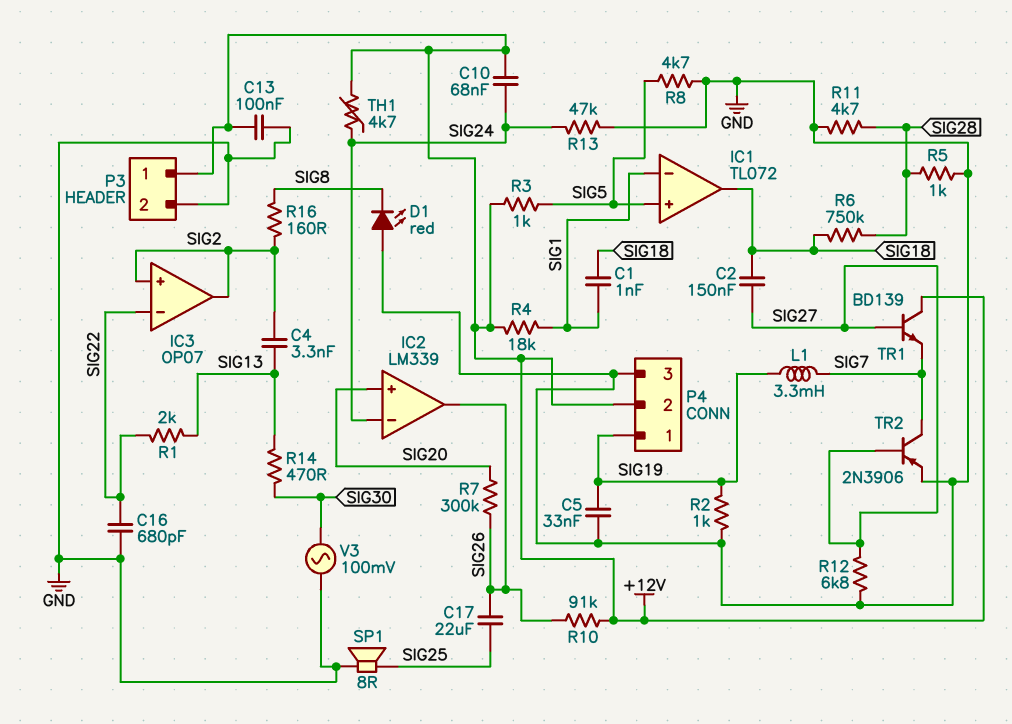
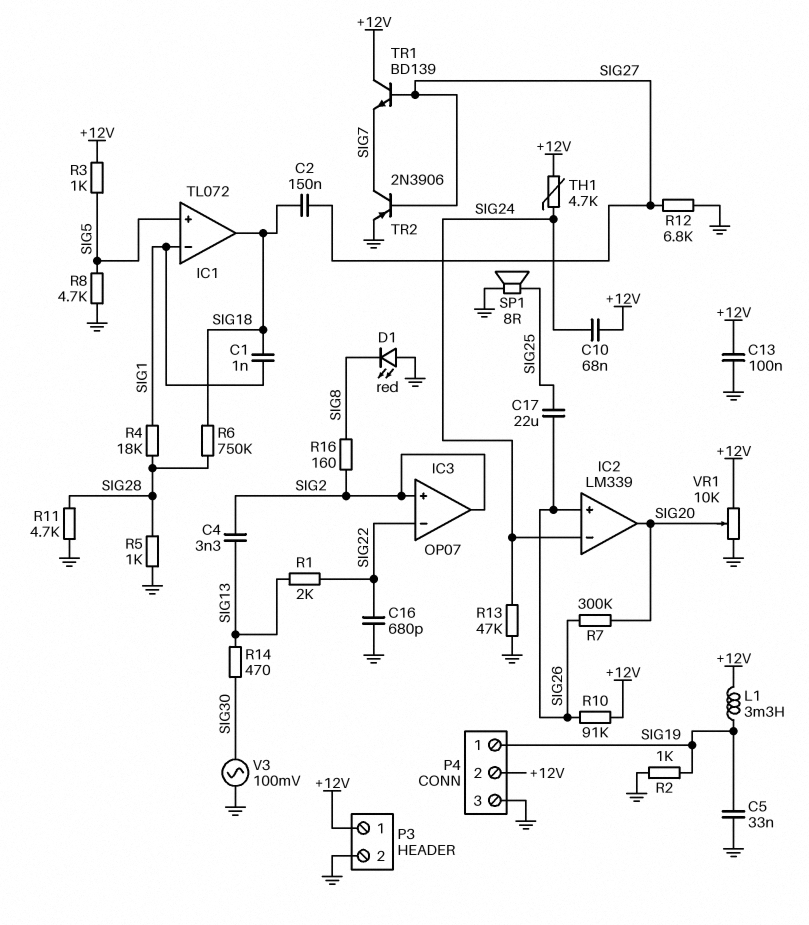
IC2 pin in+: SIG20 -> SIG26
IC2 pin out: SIG26 -> SIG20
L1: 3.3mH (SIG7, SIG19) -> 3.3mH (+12V, SIG19)
R4: 18k (+12V, SIG1) -> 18k (SIG1, SIG28)
VR1: none -> 10k (+12V, GND, wiper SIG20)

